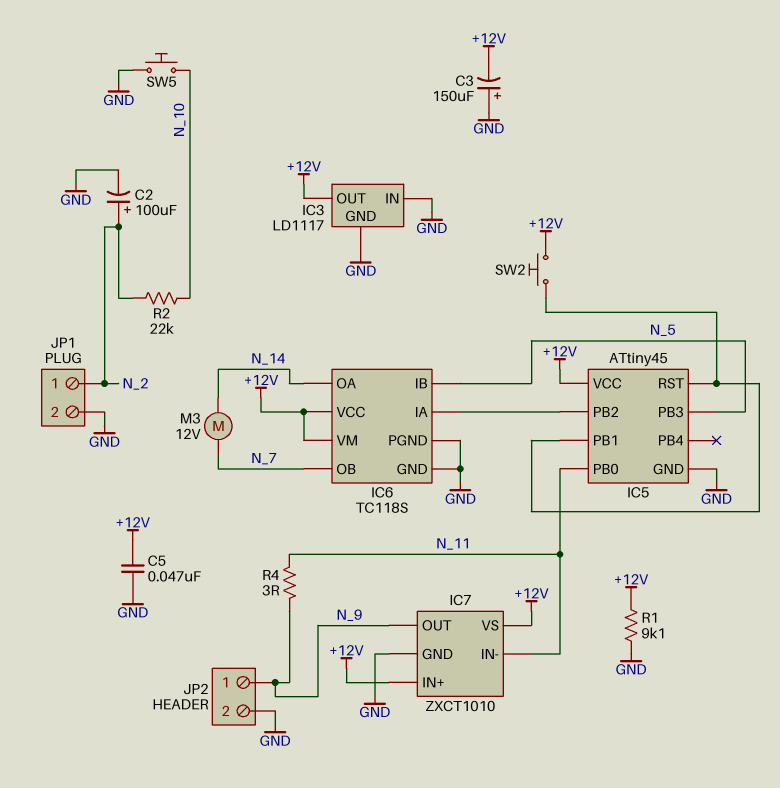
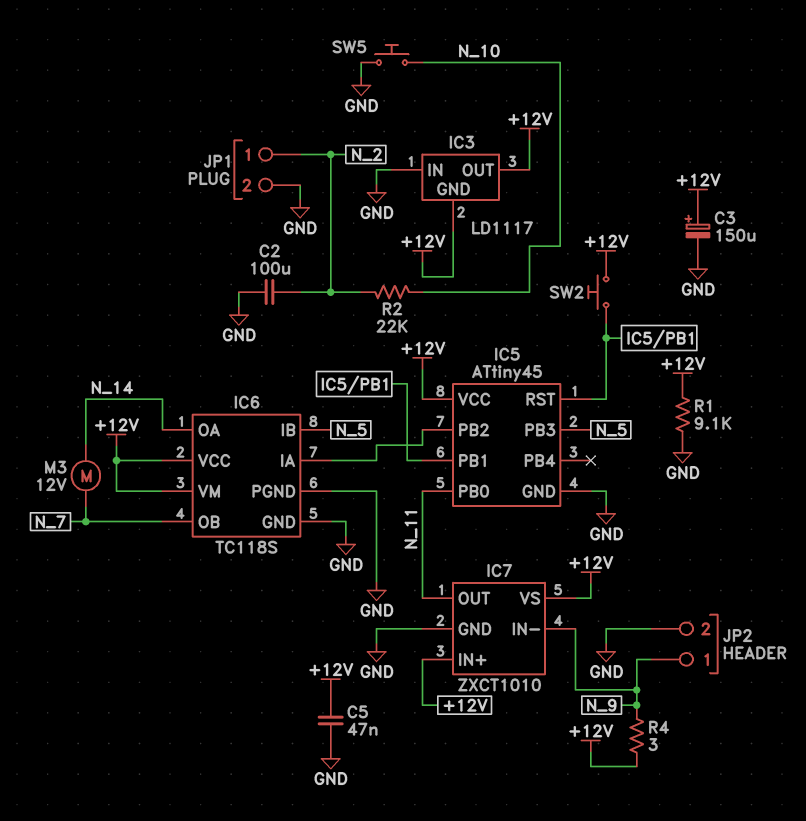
C2: 100uF (plus N_2, minus GND) -> 100uF (GND, N_2)
C3: 150uF (plus GND, minus +12V) -> 150uF (plus +12V, minus GND)
IC3 pin GND: GND -> +12V
IC7 pin IN-: N_11 -> N_9
IC7 pin OUT: N_9 -> N_11
R4: 3 (N_9, N_11) -> 3 (+12V, N_9)

